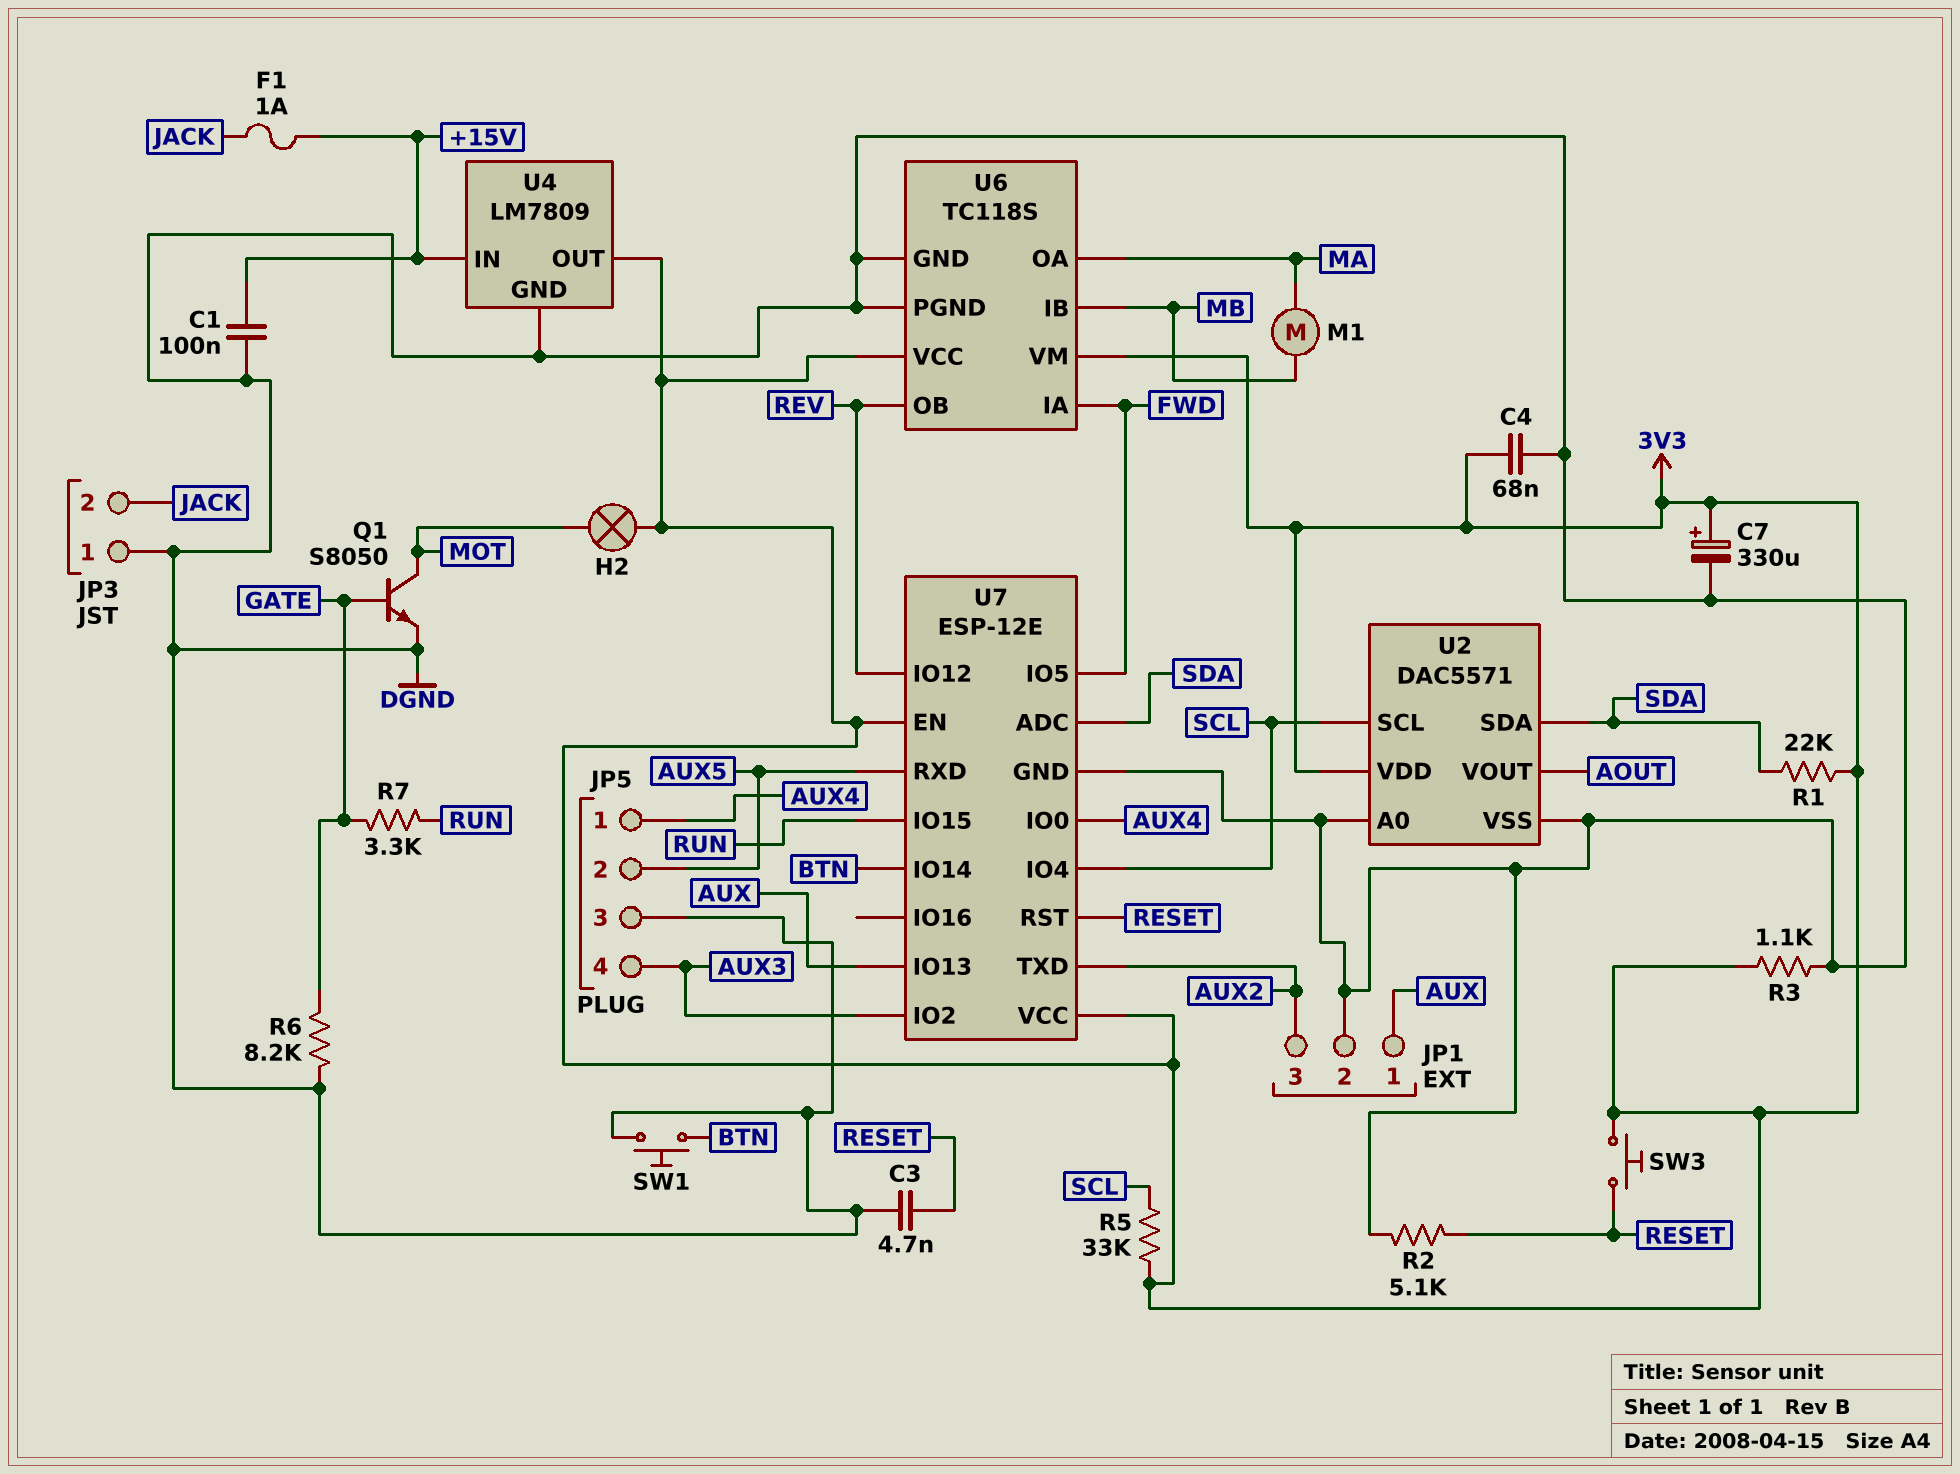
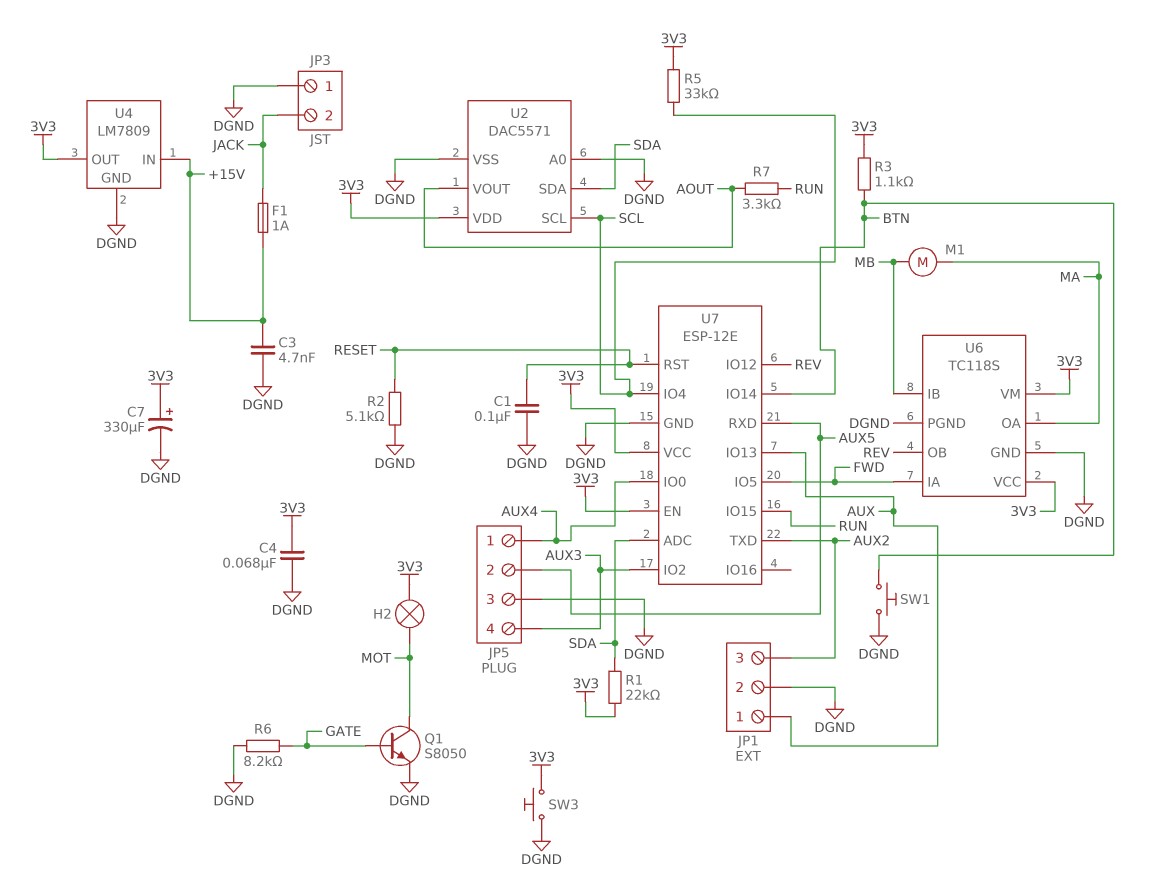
C1: 100nF (+15V, DGND) -> 100nF (DGND, RESET)
C3: 4.7nF (DGND, RESET) -> 4.7nF (+15V, DGND)
R3: 1.1k (3V3, DGND) -> 1.1k (3V3, BTN)
R7: 3.3k (GATE, RUN) -> 3.3k (AOUT, RUN)
SW3: button (3V3, RESET) -> button (3V3, DGND)

